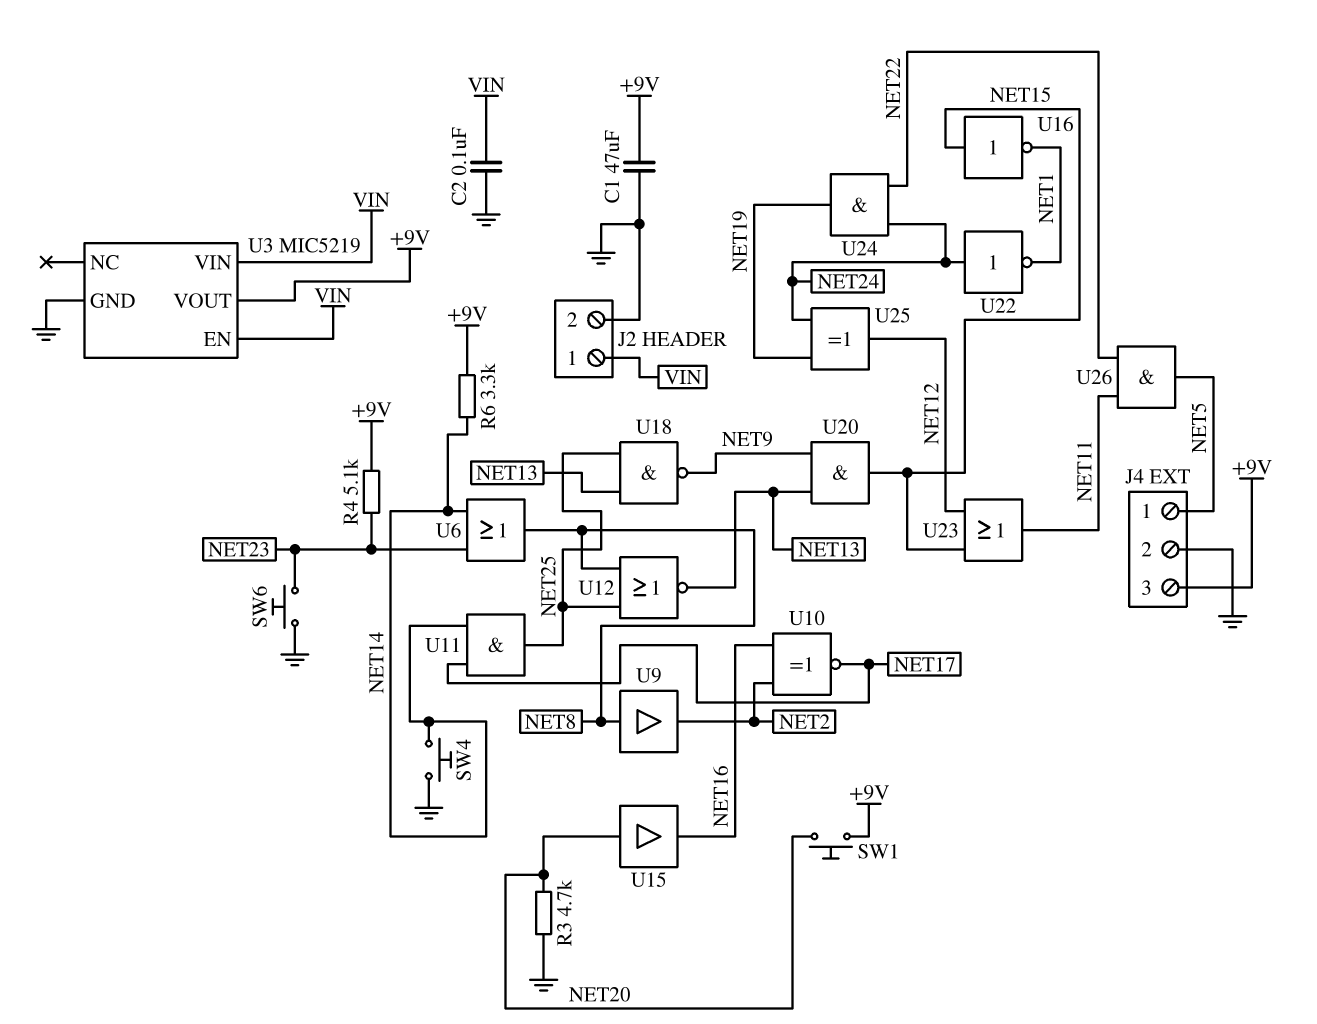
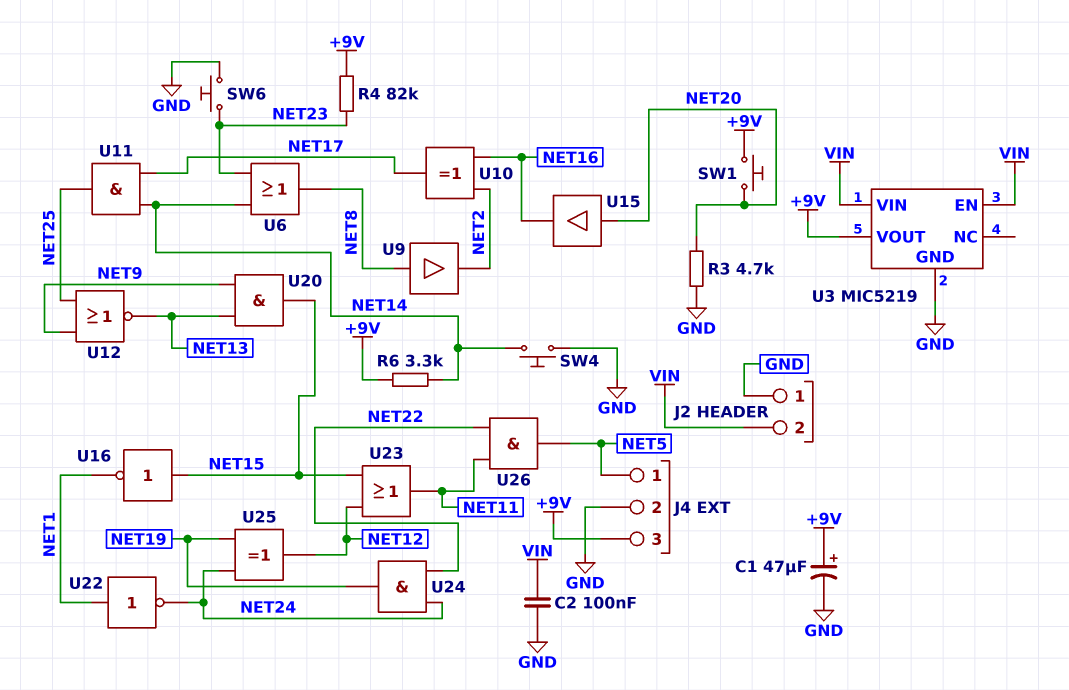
C1: 47uF (+9V, GND) -> 47uF (plus +9V, minus GND)
J2 pin 1: VIN -> GND
J2 pin 2: GND -> VIN
R4: 5.1k (+9V, NET23) -> 82k (+9V, NET23)
U10: XNOR (in NET2, in NET16, out NET17) -> XOR (in NET2, in NET16, out NET17)
U12: NOR (in NET8, in NET25, out NET13) -> NOR (in NET9, in NET25, out NET13)
U18: NAND (in NET13, in NET25, out NET9) -> none
U22: NOT (in NET24, out NET1) -> NOT (in NET1, out NET24)

